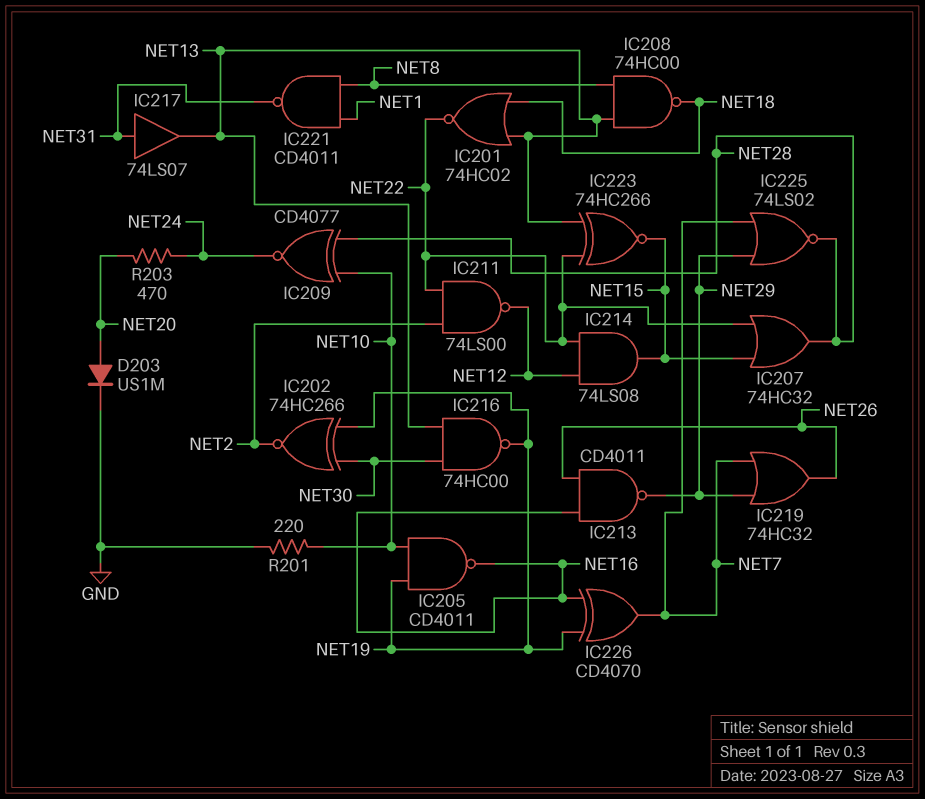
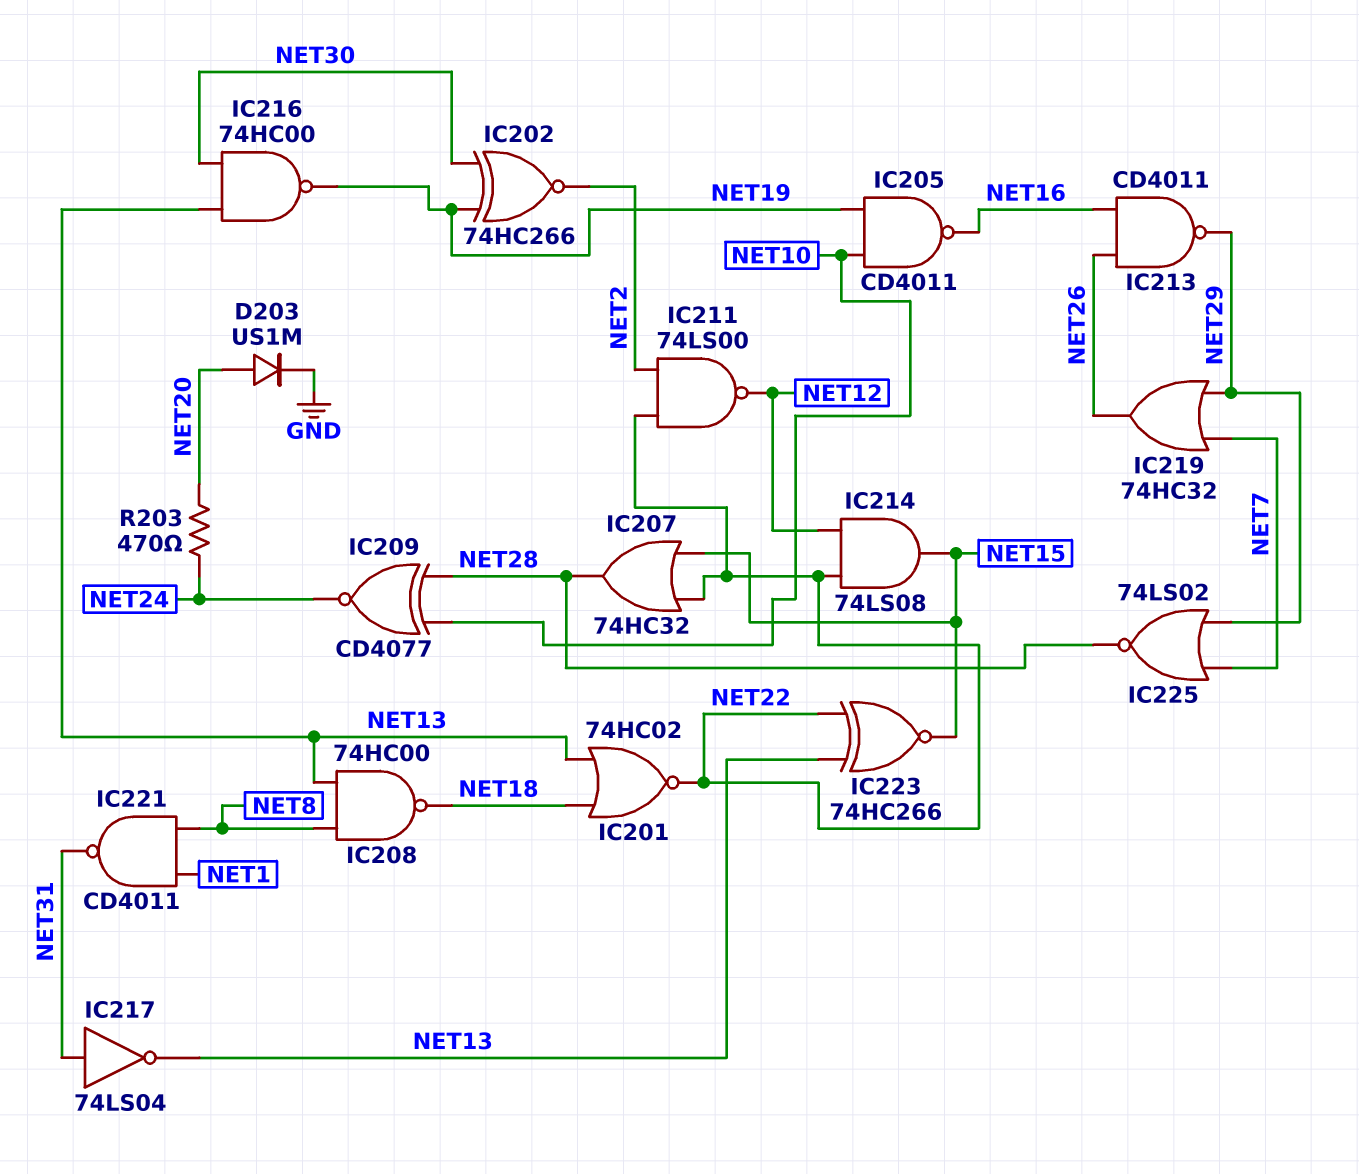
IC217: buffer 74LS07 (in NET31, out NET13) -> NOT 74LS04 (in NET31, out NET13)
IC226: XOR CD4070 (in NET16, in NET19, out NET7) -> none
R201: 220 (GND, NET10) -> none

